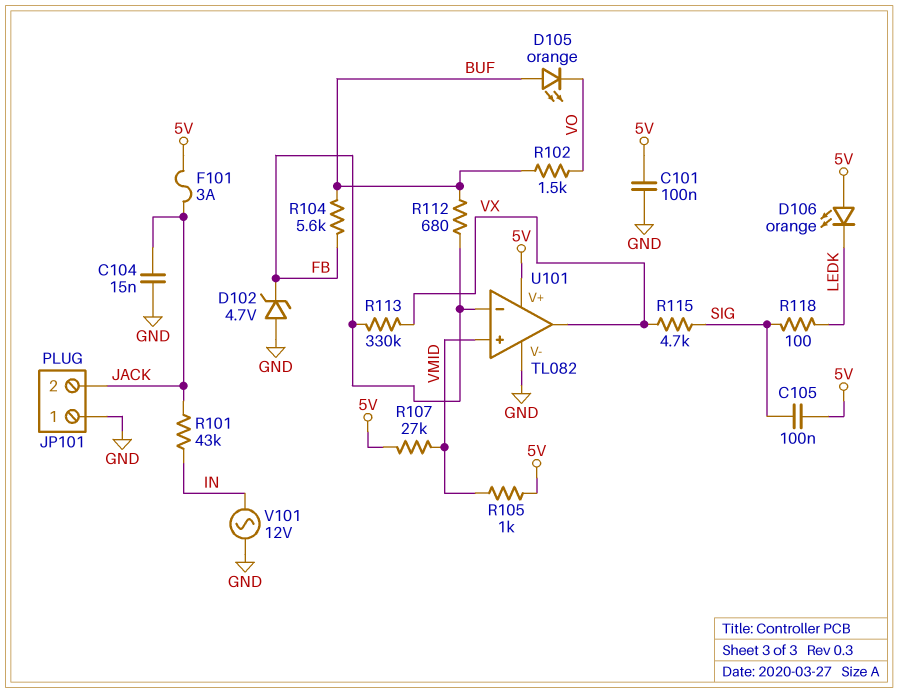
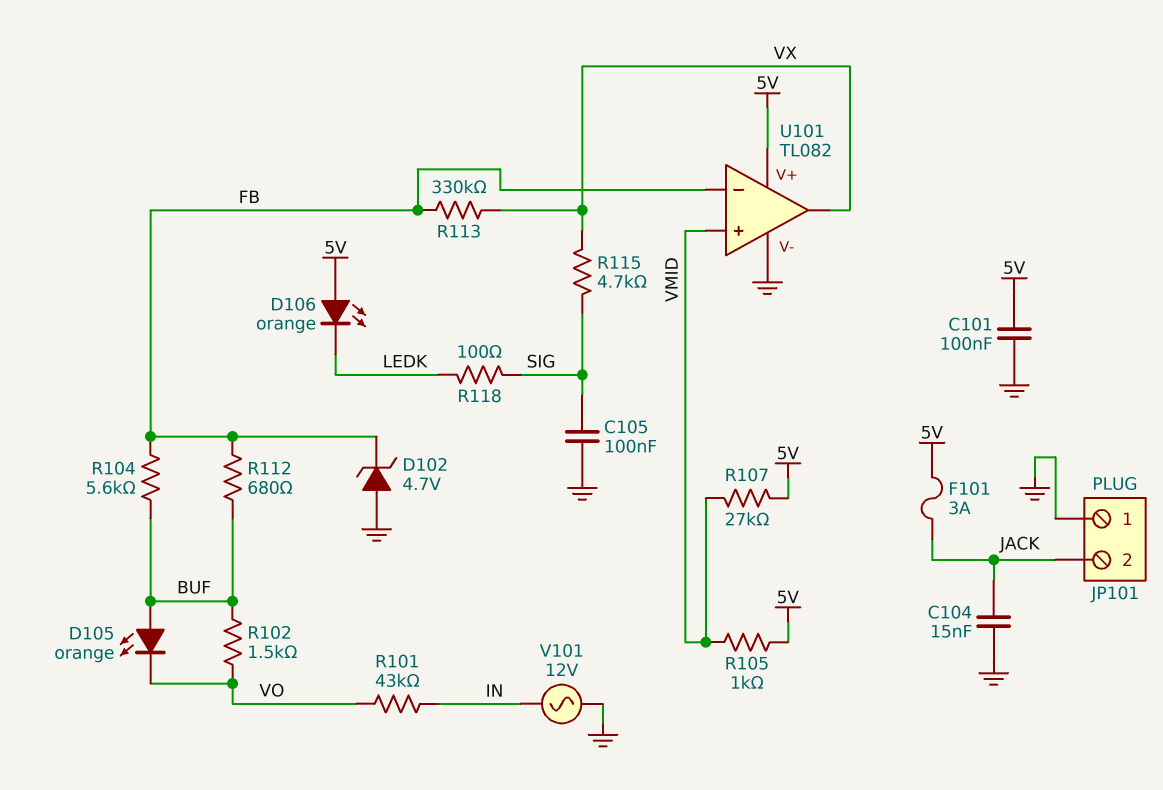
C105: 100nF (5V, SIG) -> 100nF (GND, SIG)
R101: 43k (IN, JACK) -> 43k (IN, VO)

